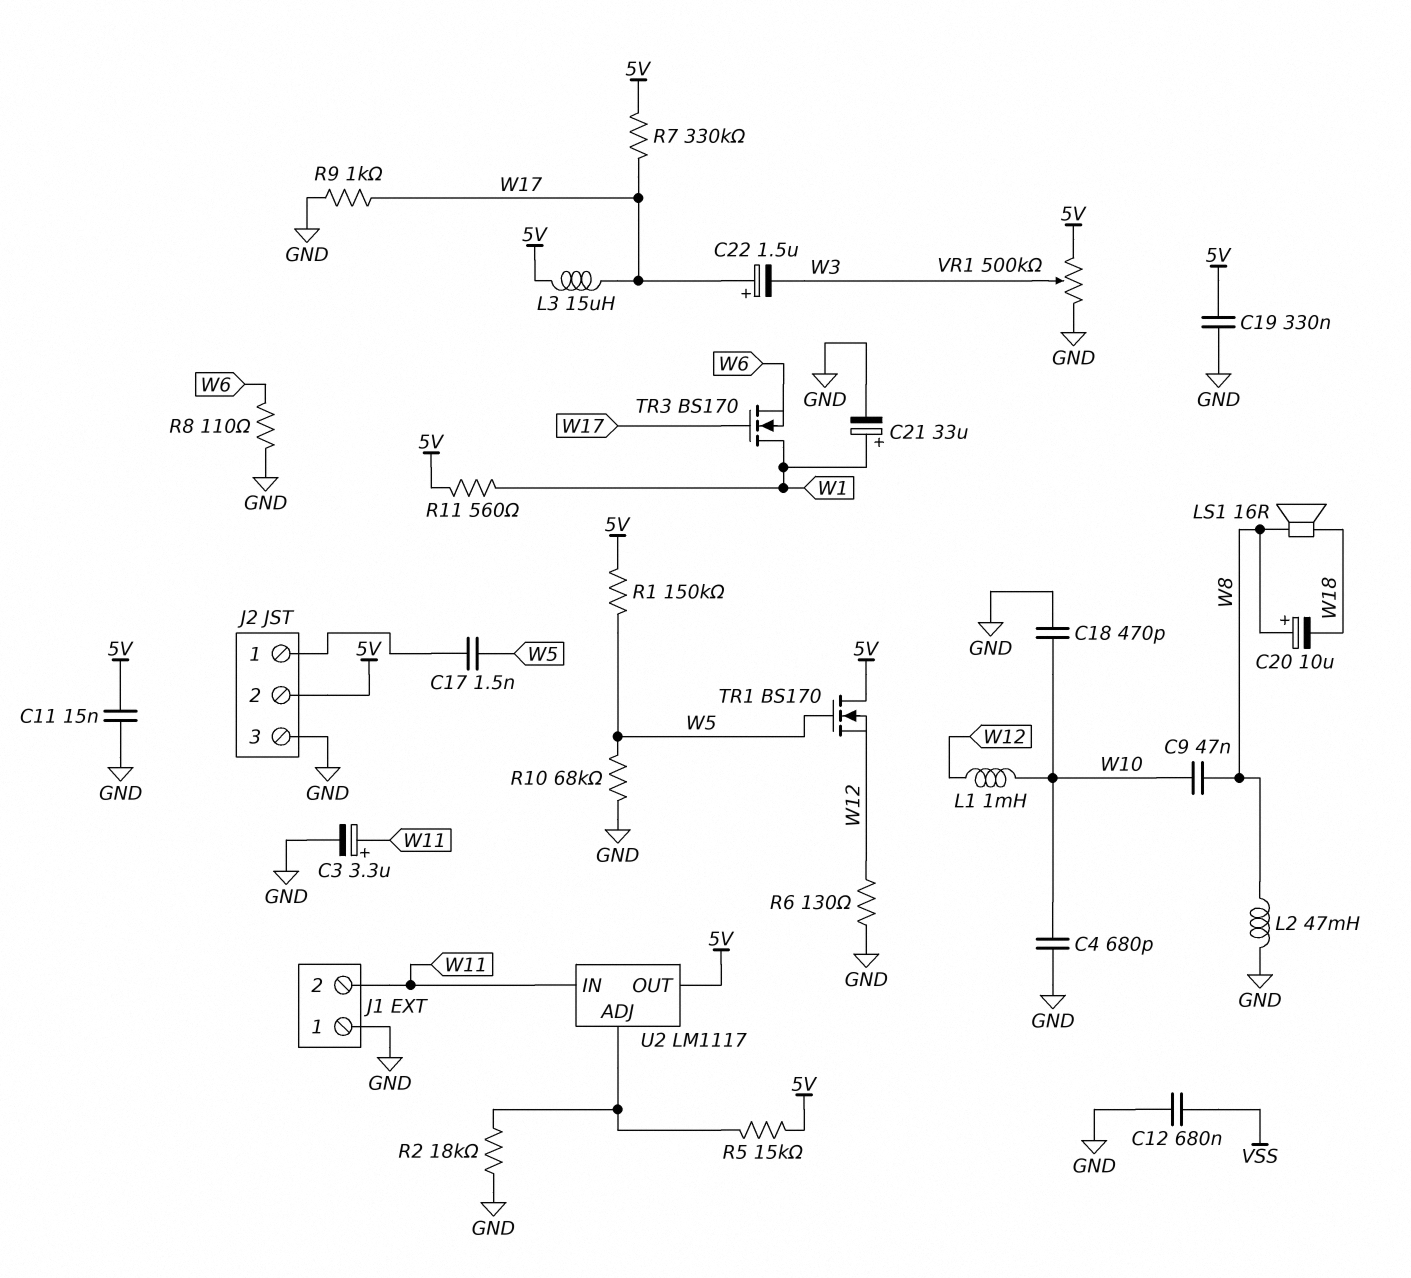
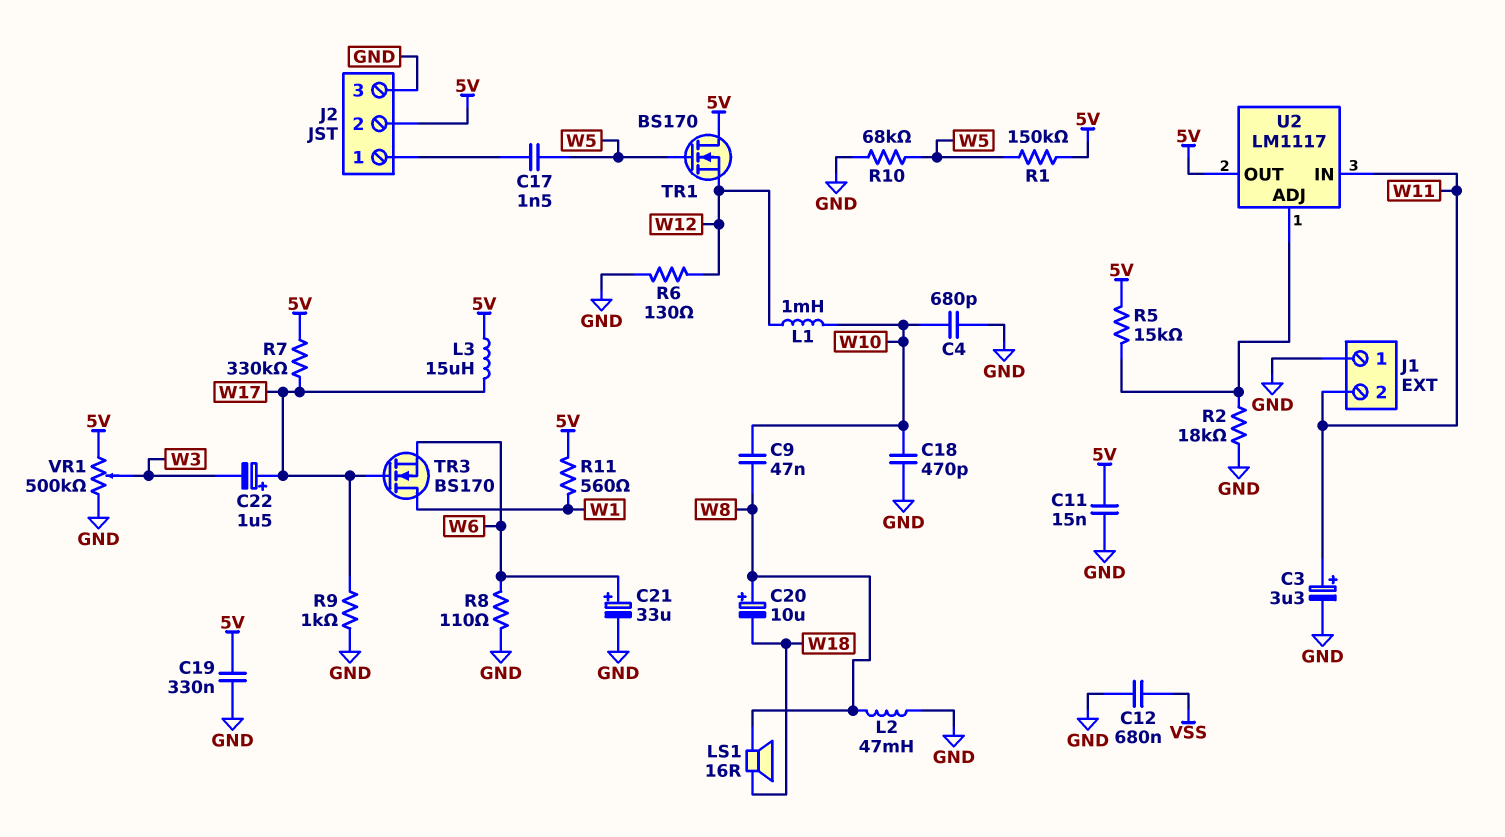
C21: 33uF (plus W1, minus GND) -> 33uF (plus W6, minus GND)

